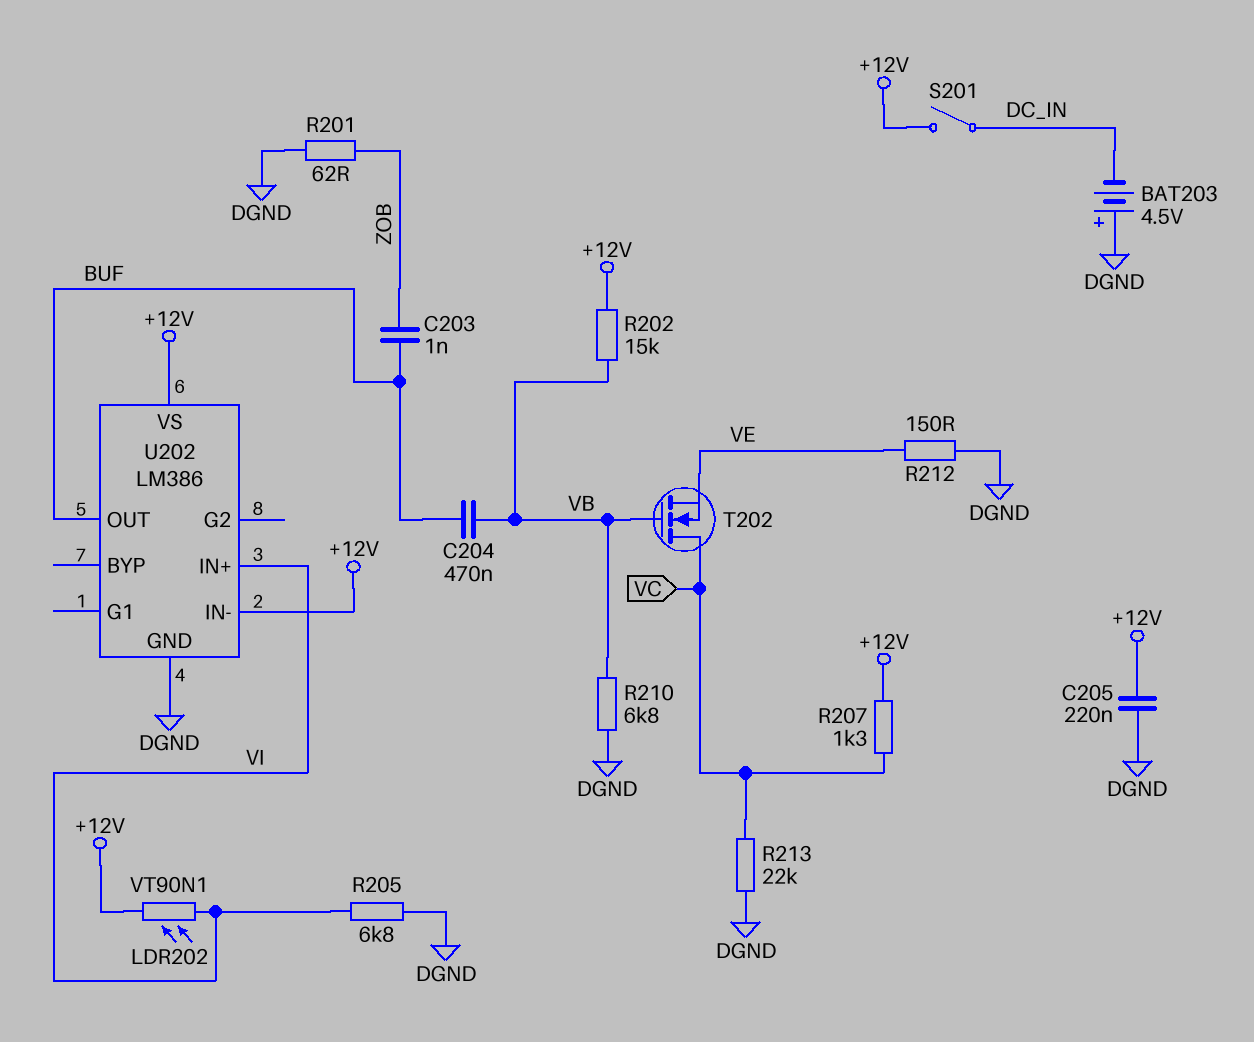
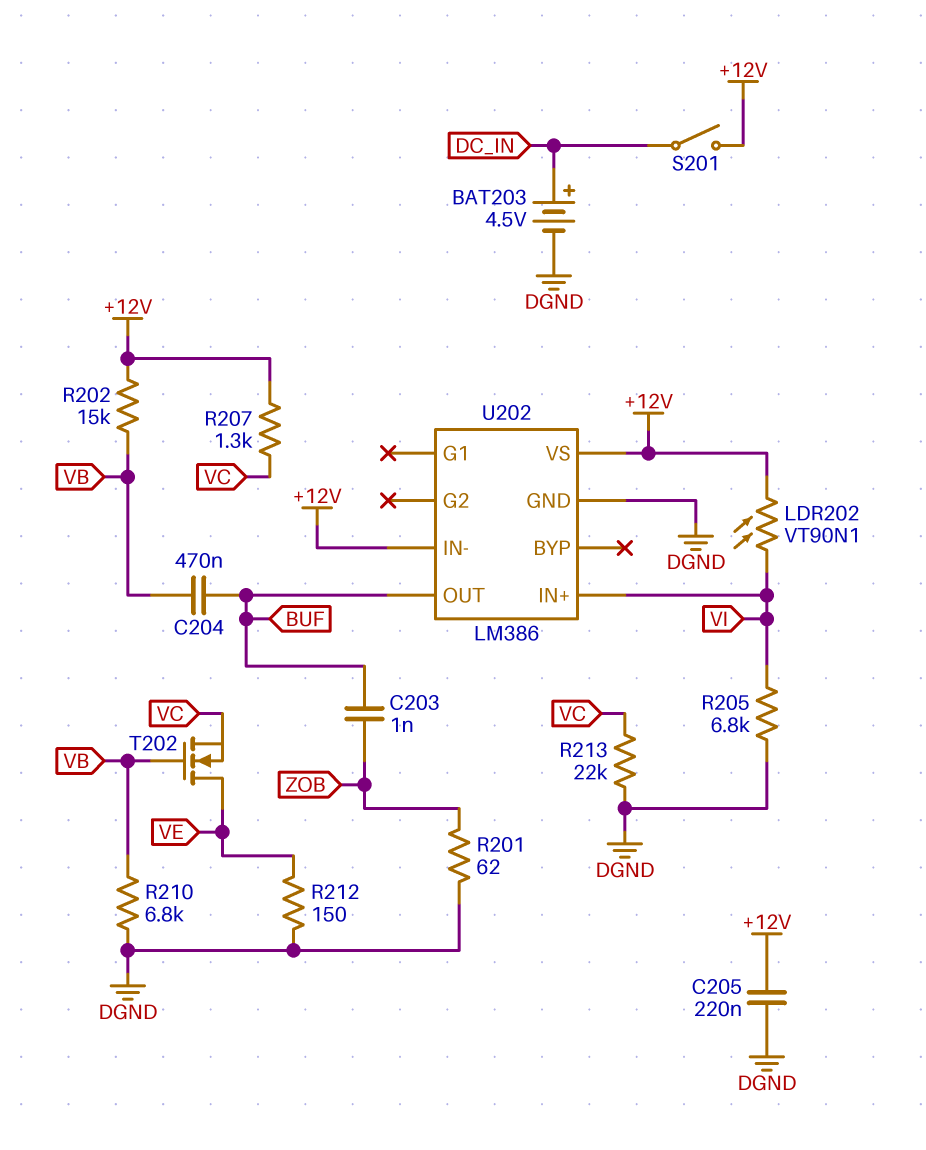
BAT203: 4.5V (plus DGND, minus DC_IN) -> 4.5V (plus DC_IN, minus DGND)
T202: NMOS (G VB, D VC, S VE) -> NMOS (G VB, D VE, S VC)

